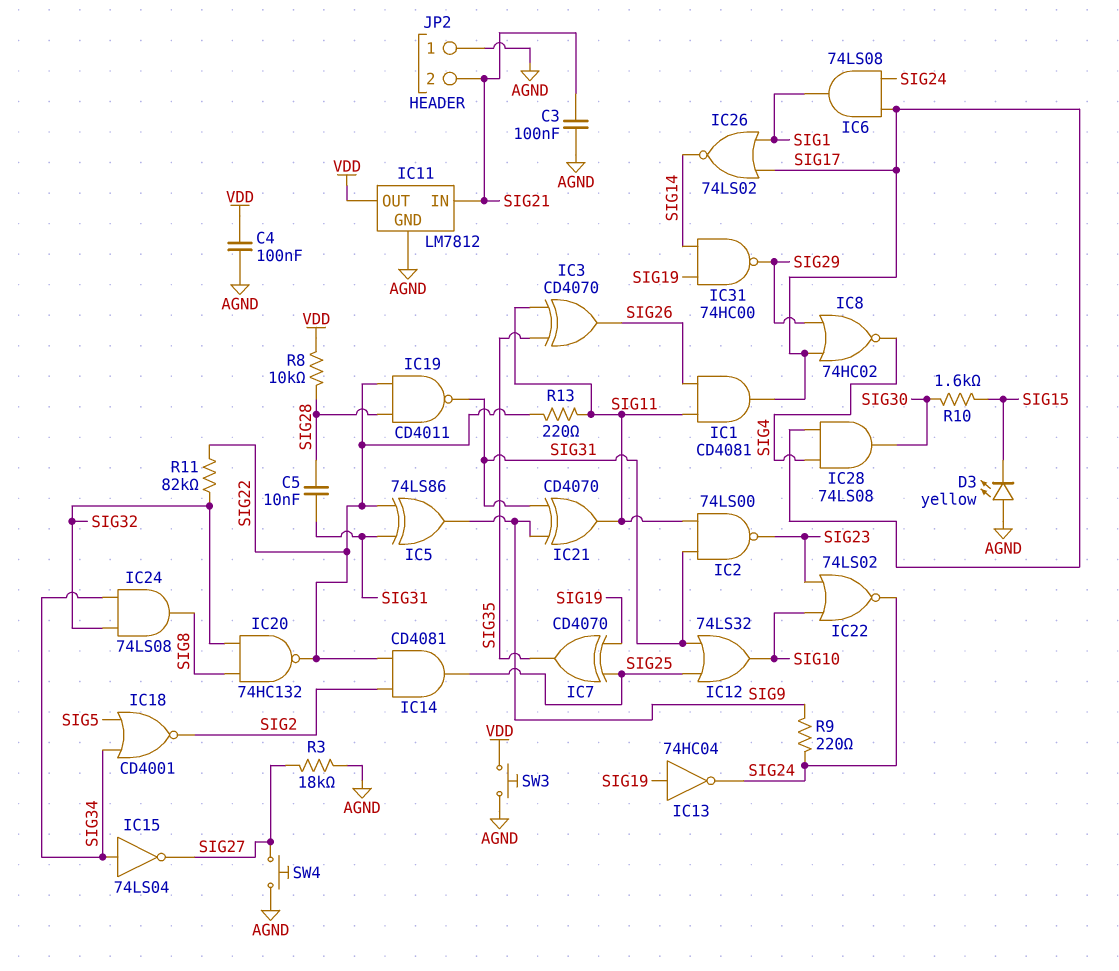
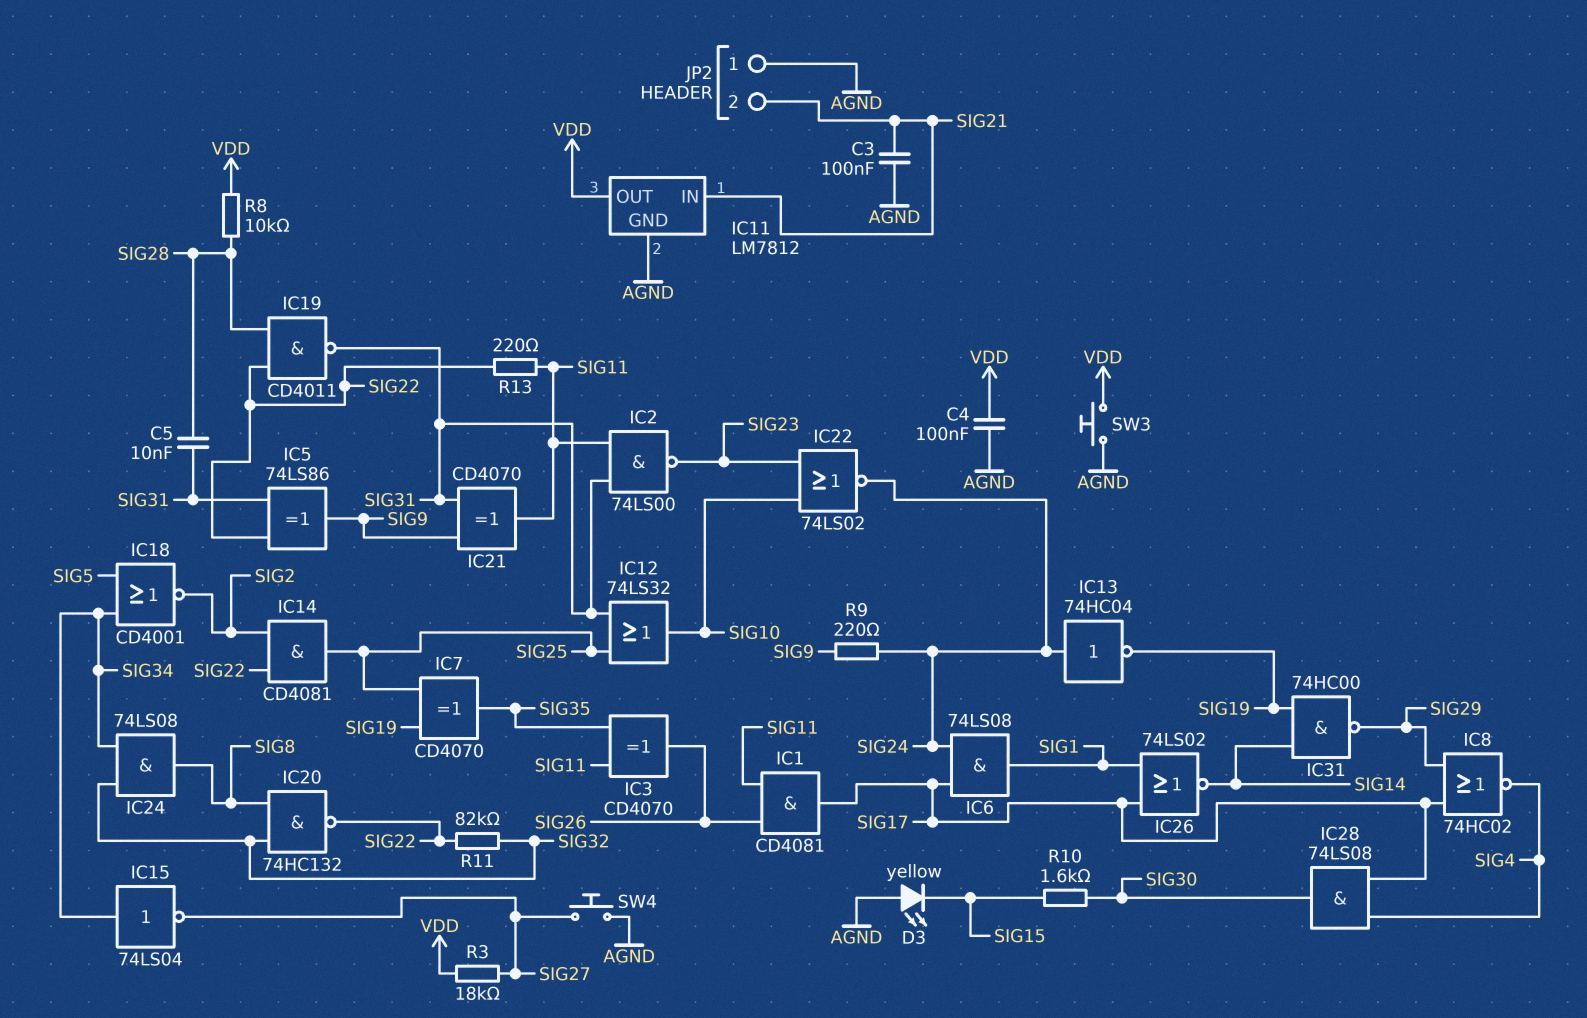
IC13: NOT 74HC04 (in SIG19, out SIG24) -> NOT 74HC04 (in SIG24, out SIG19)
R3: 18k (AGND, SIG27) -> 18k (SIG27, VDD)

